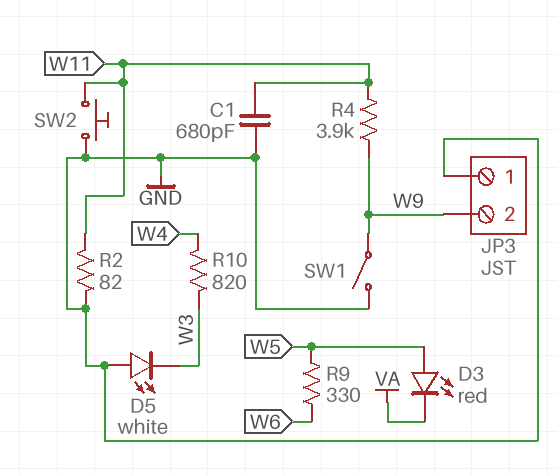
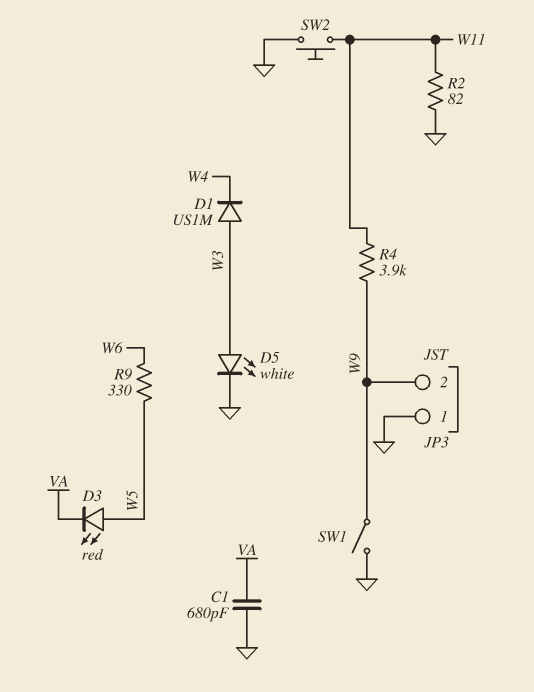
C1: 680pF (GND, W11) -> 680pF (GND, VA)
D1: none -> diode US1M (A W3, K W4)
D5: LED white (A GND, K W3) -> LED white (A W3, K GND)
R10: 820 (W3, W4) -> none

